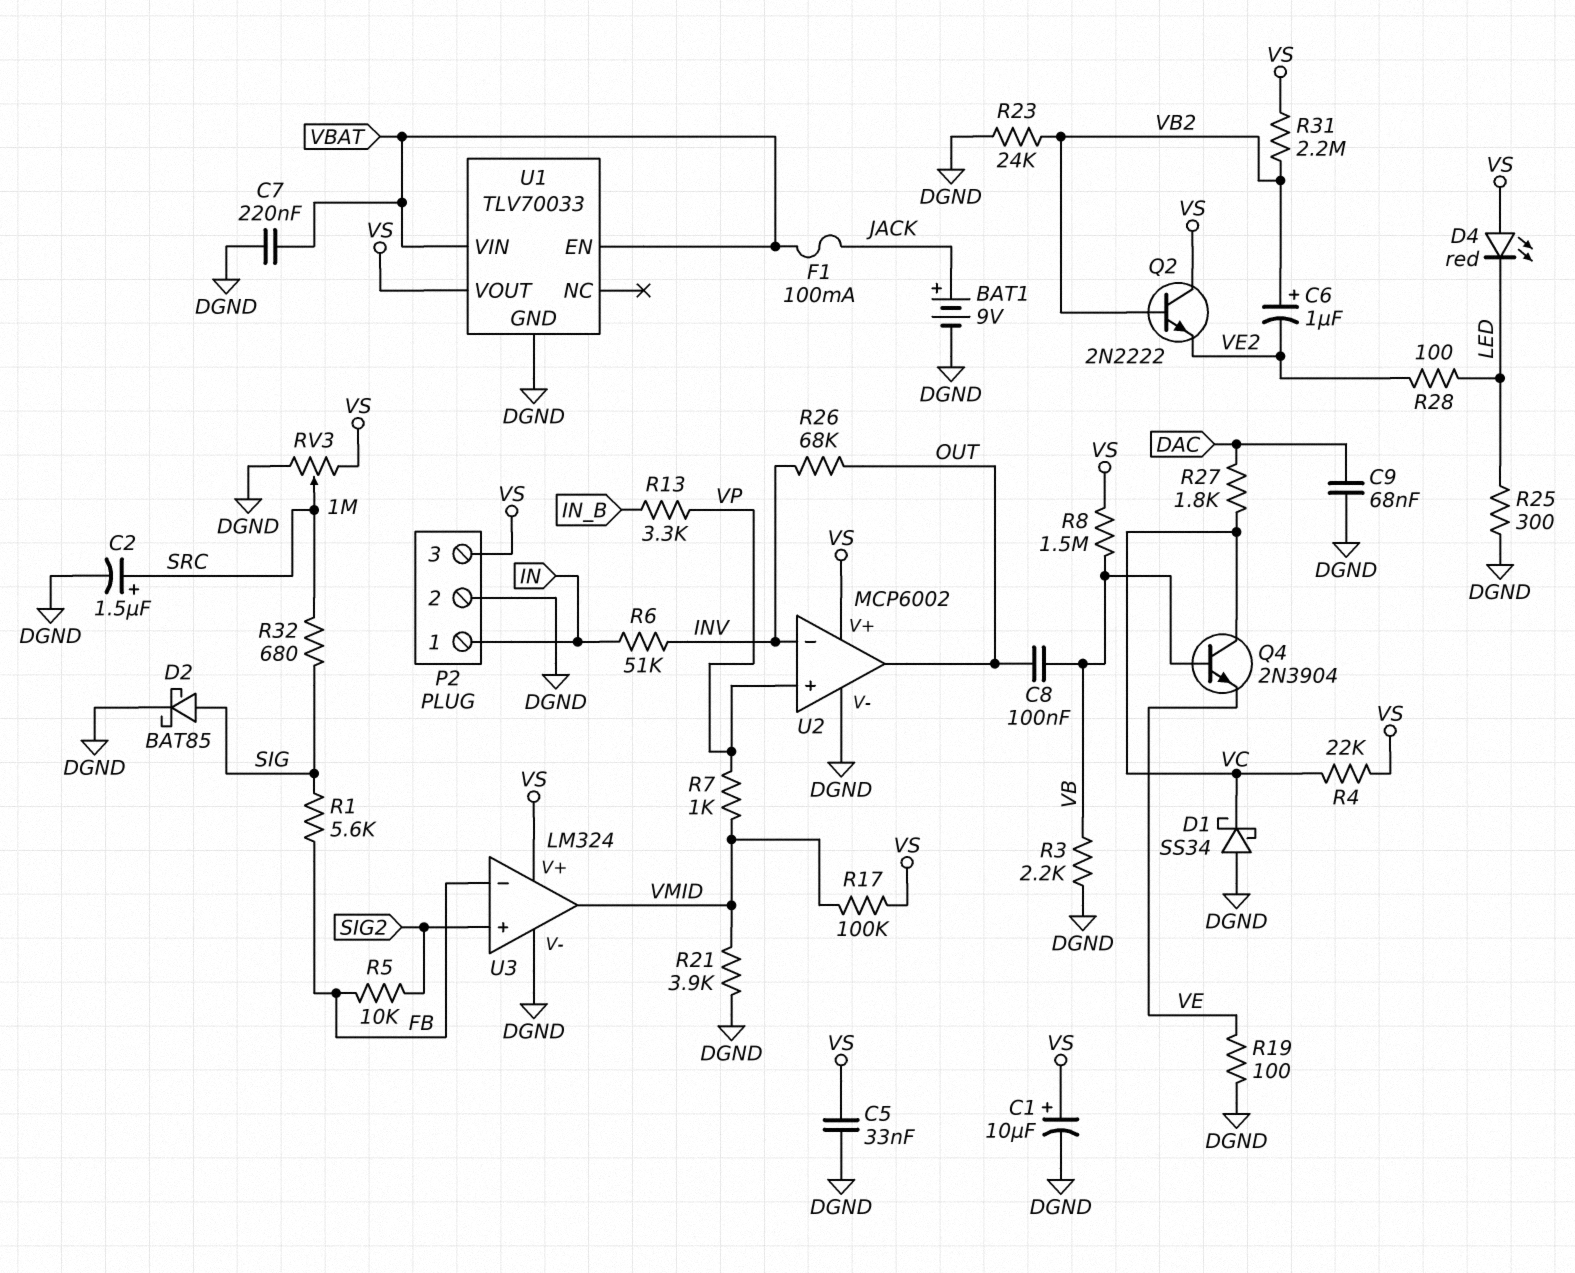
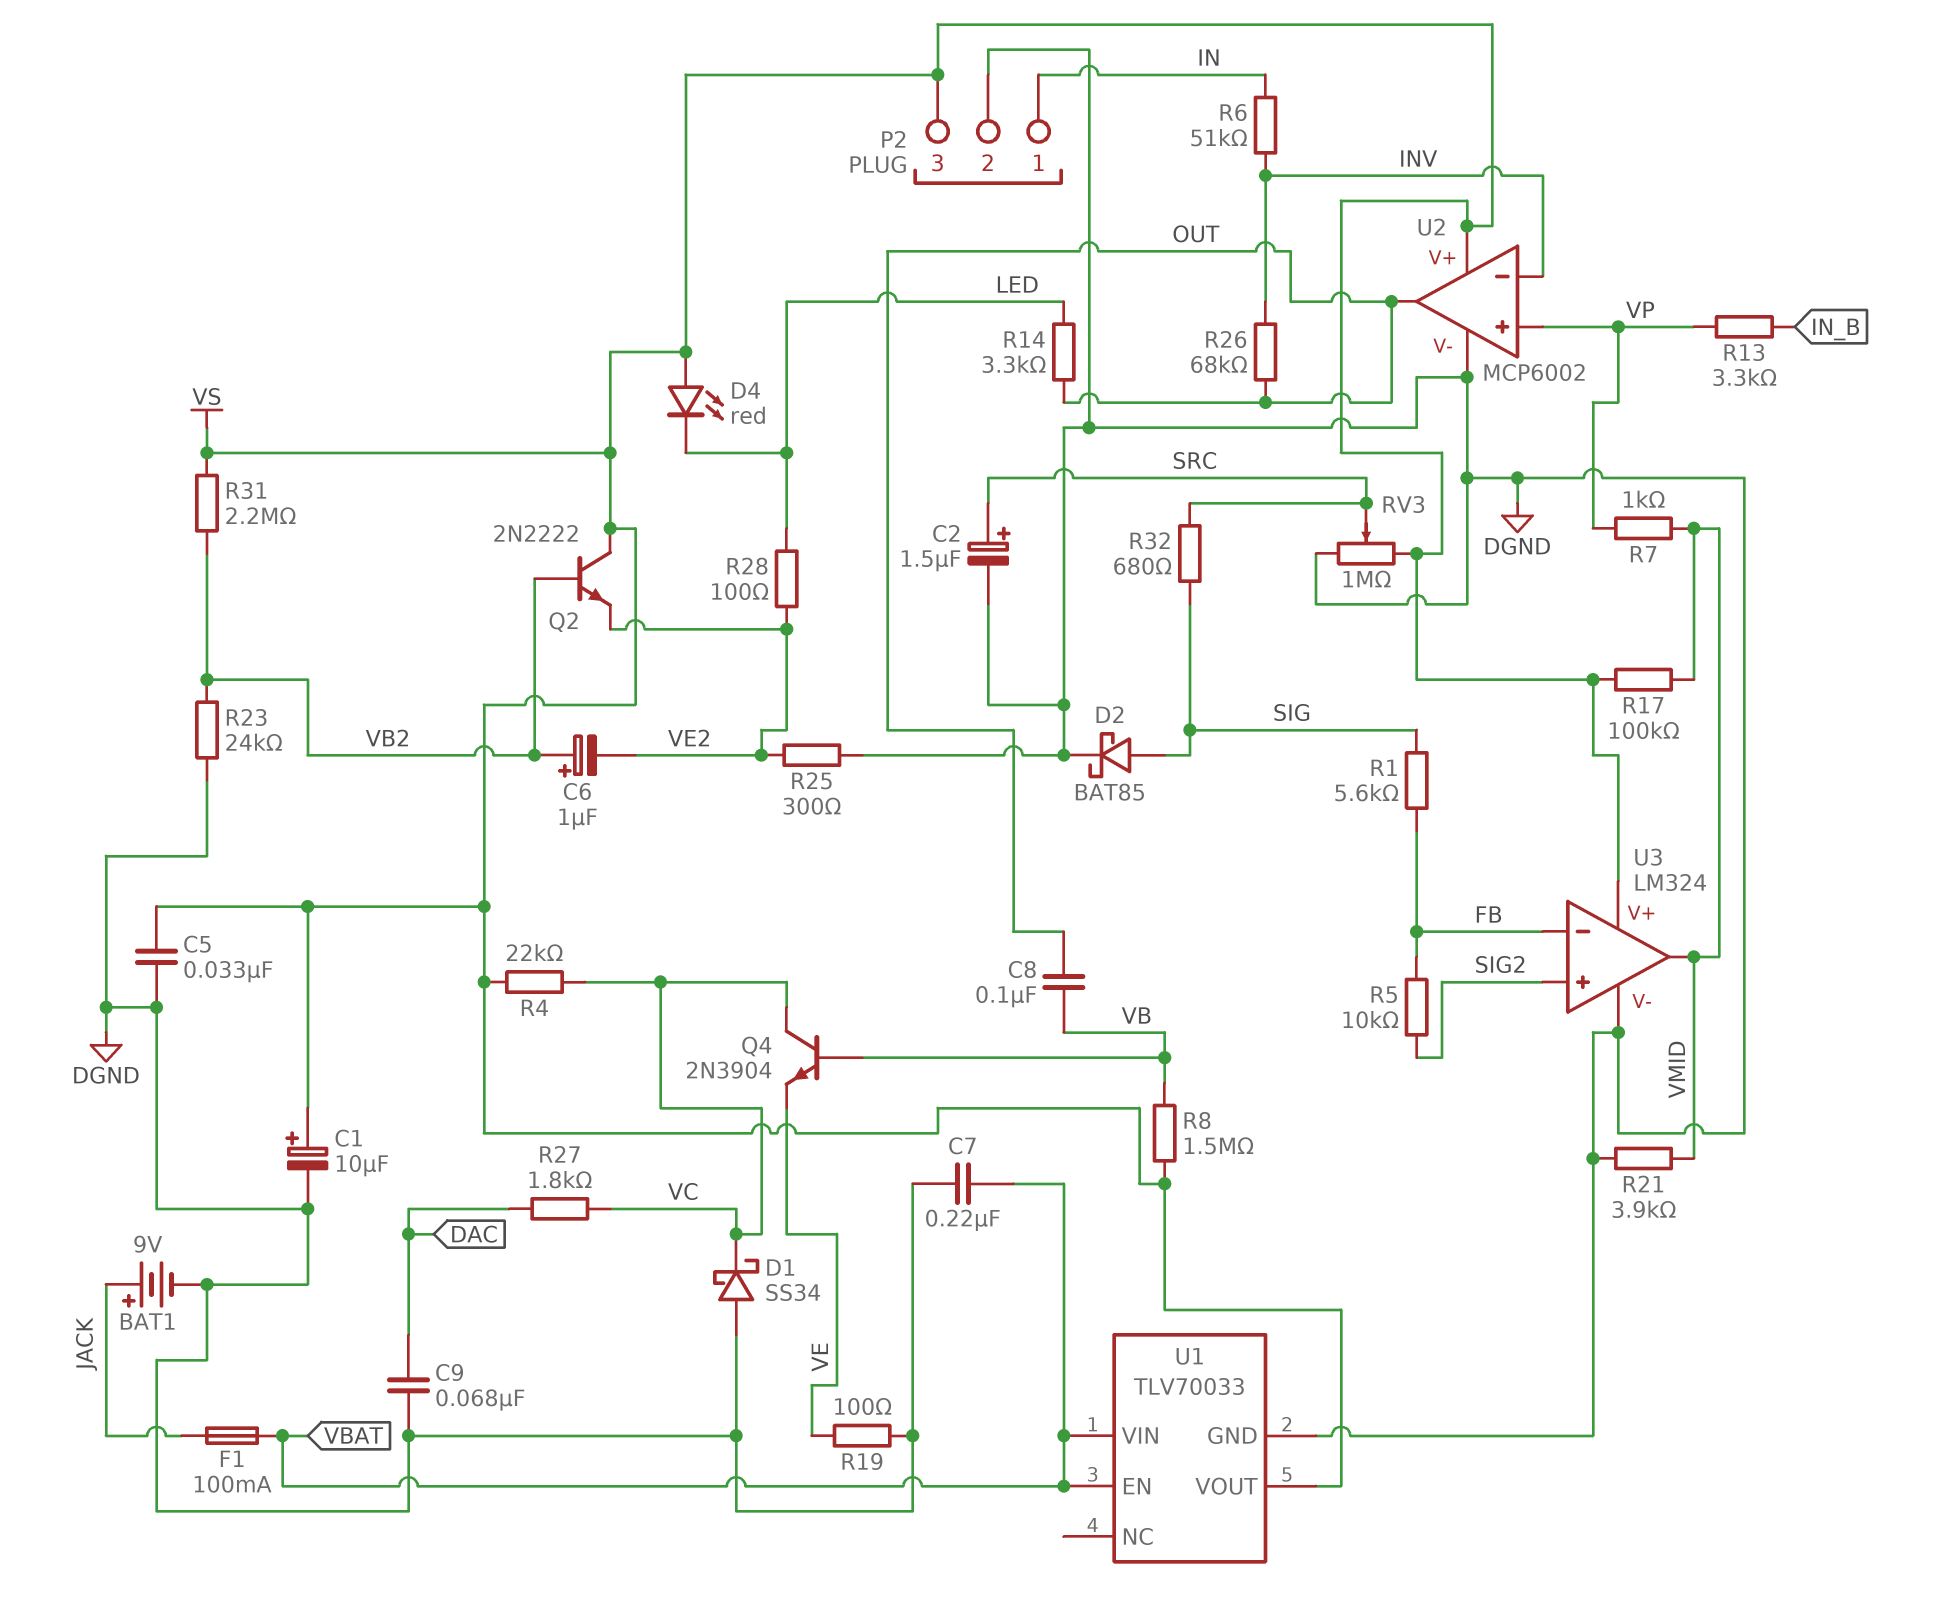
R3: 2.2k (DGND, VB) -> none
R14: none -> 3.3k (LED, OUT)
R25: 300 (DGND, LED) -> 300 (DGND, VE2)

